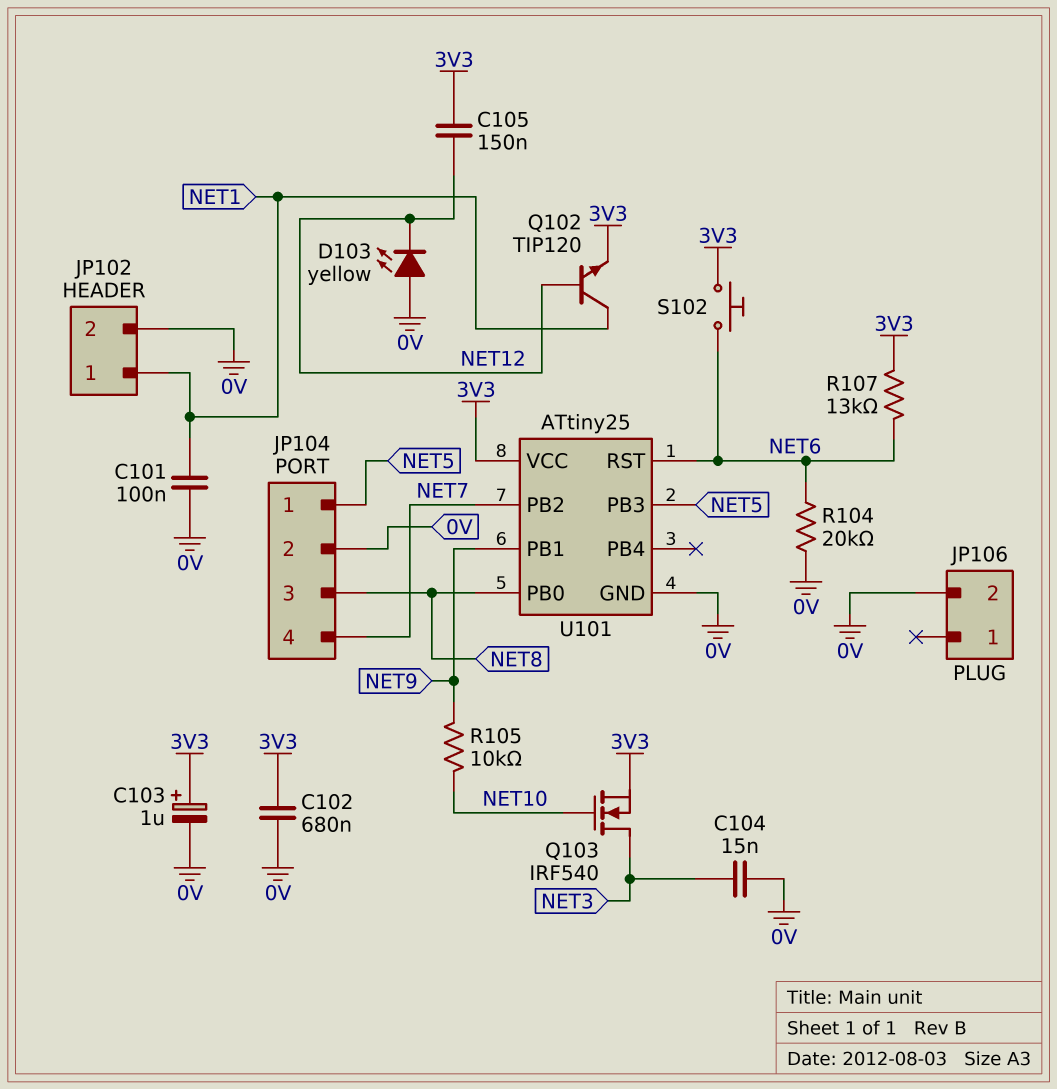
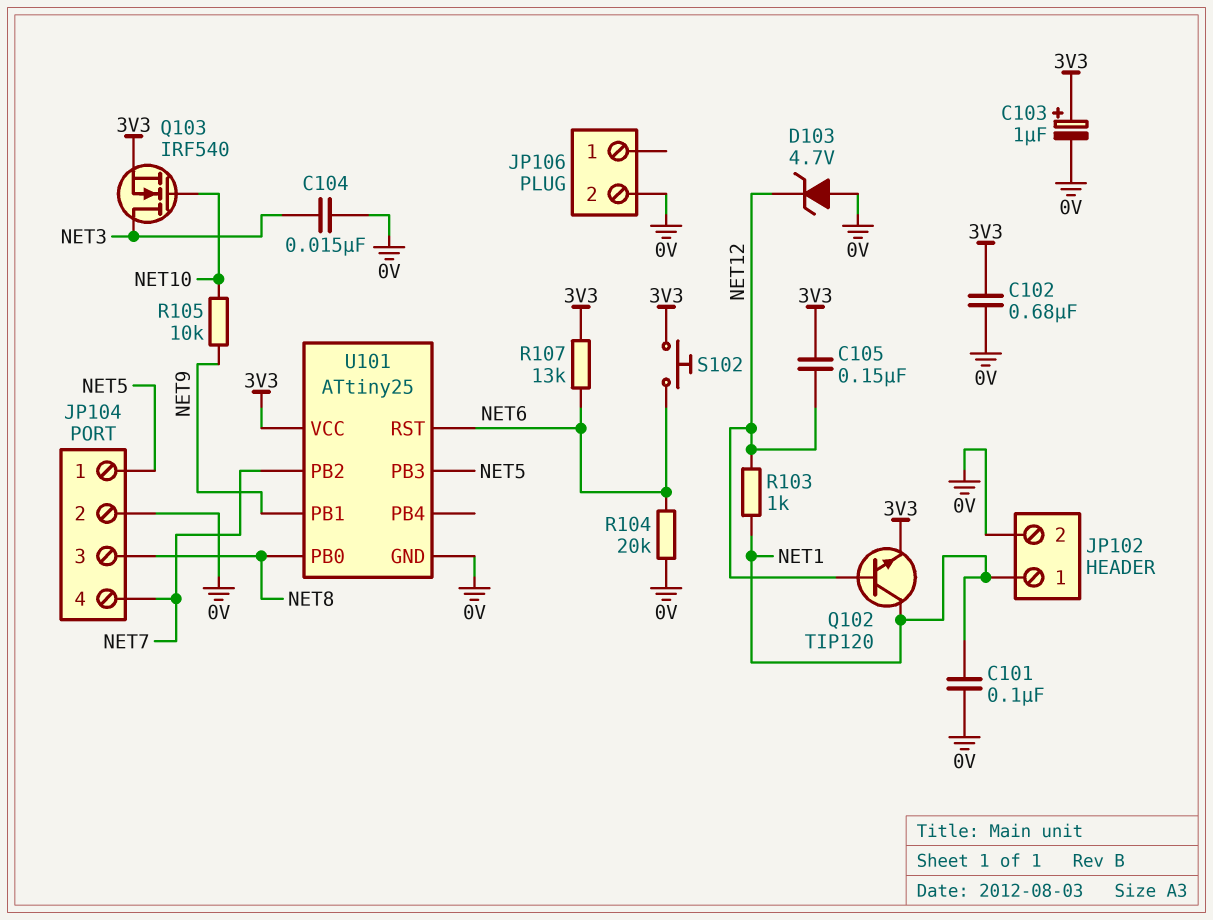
D103: LED yellow (A 0V, K NET12) -> zener 4.7V (A 0V, K NET12)
R103: none -> 1k (NET1, NET12)

